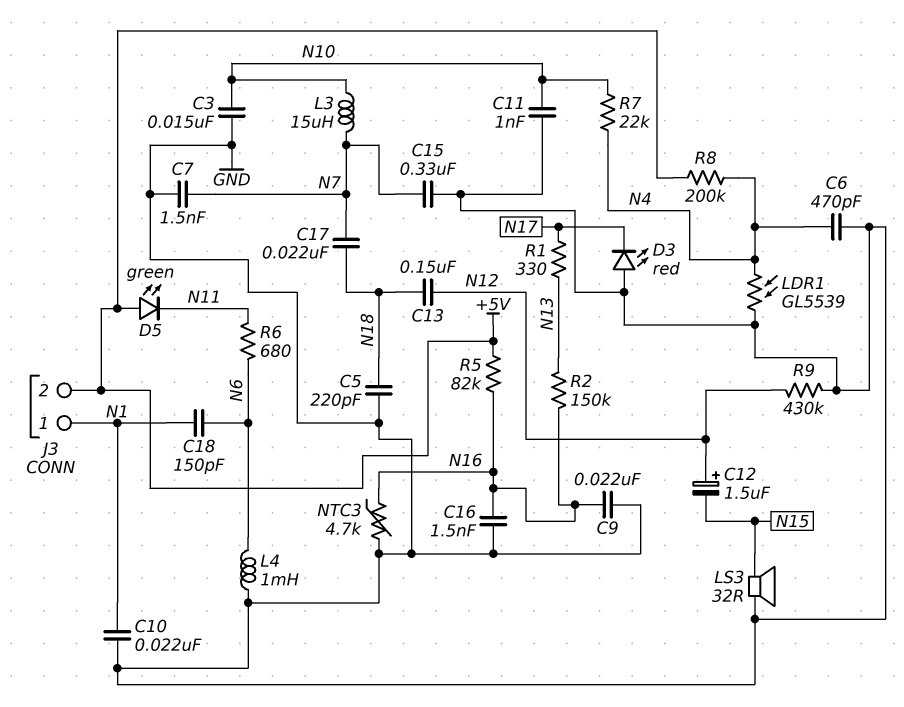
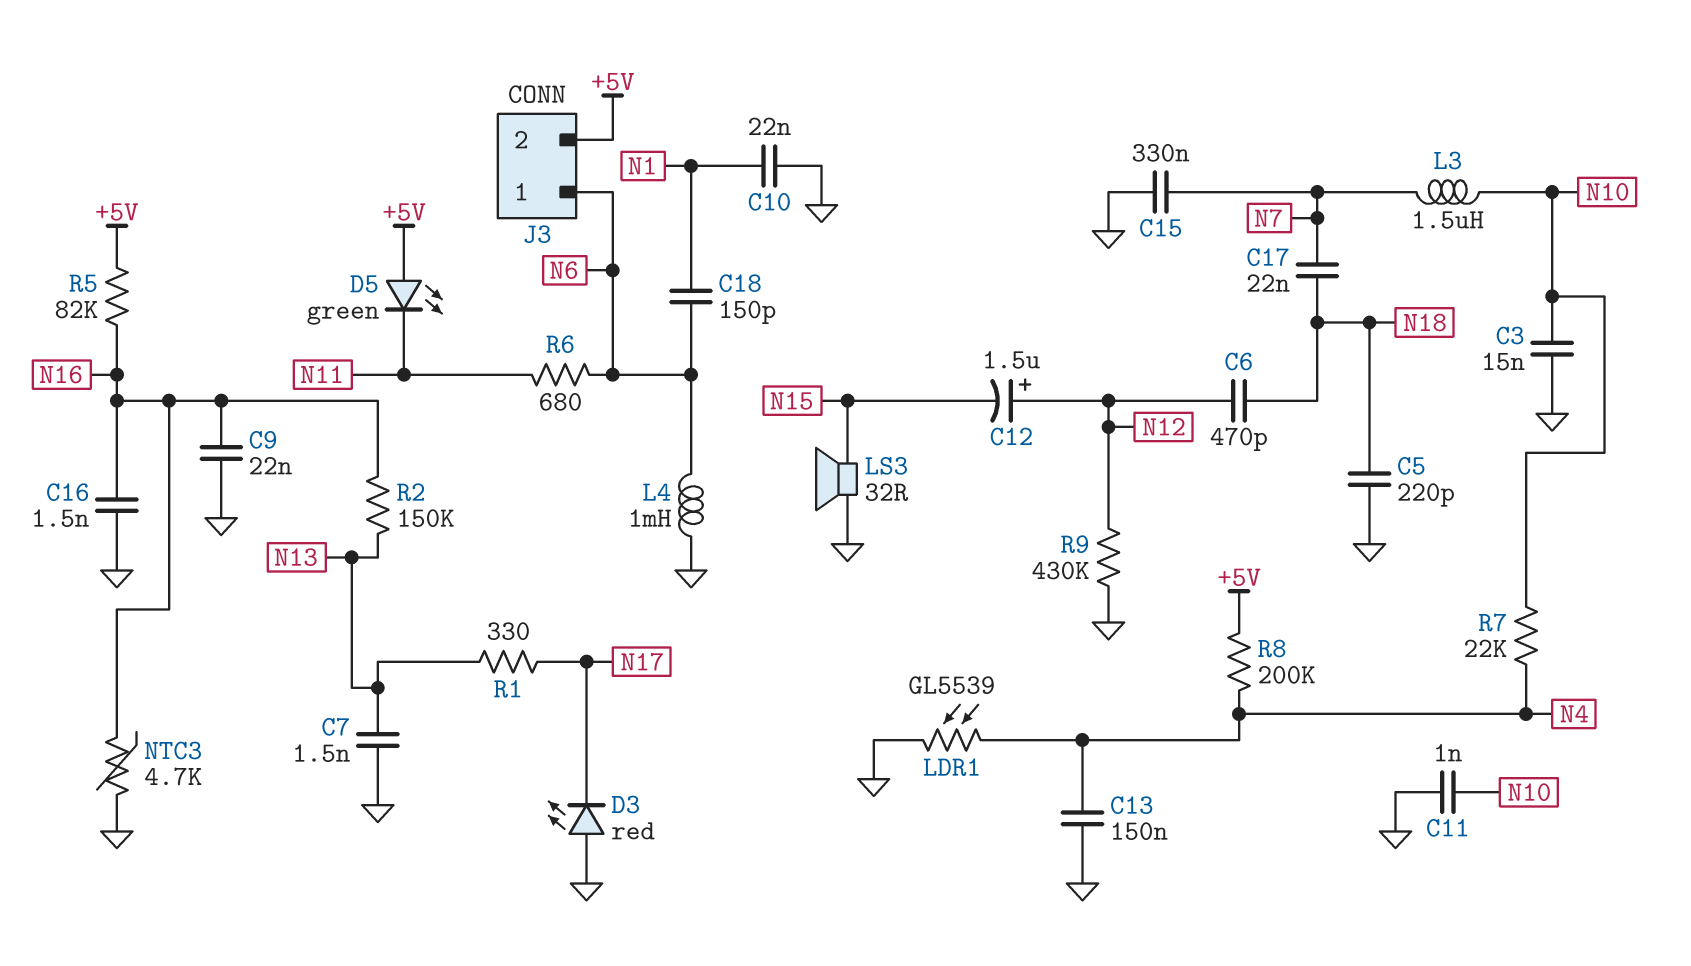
C6: 470pF (GND, N4) -> 470pF (N12, N18)
C7: 1.5nF (GND, N7) -> 1.5nF (GND, N13)
C13: 150nF (N12, N18) -> 150nF (GND, N4)
J3 pin 1: N1 -> N6
L3: 15uH (N7, N10) -> 1.5uH (N7, N10)

